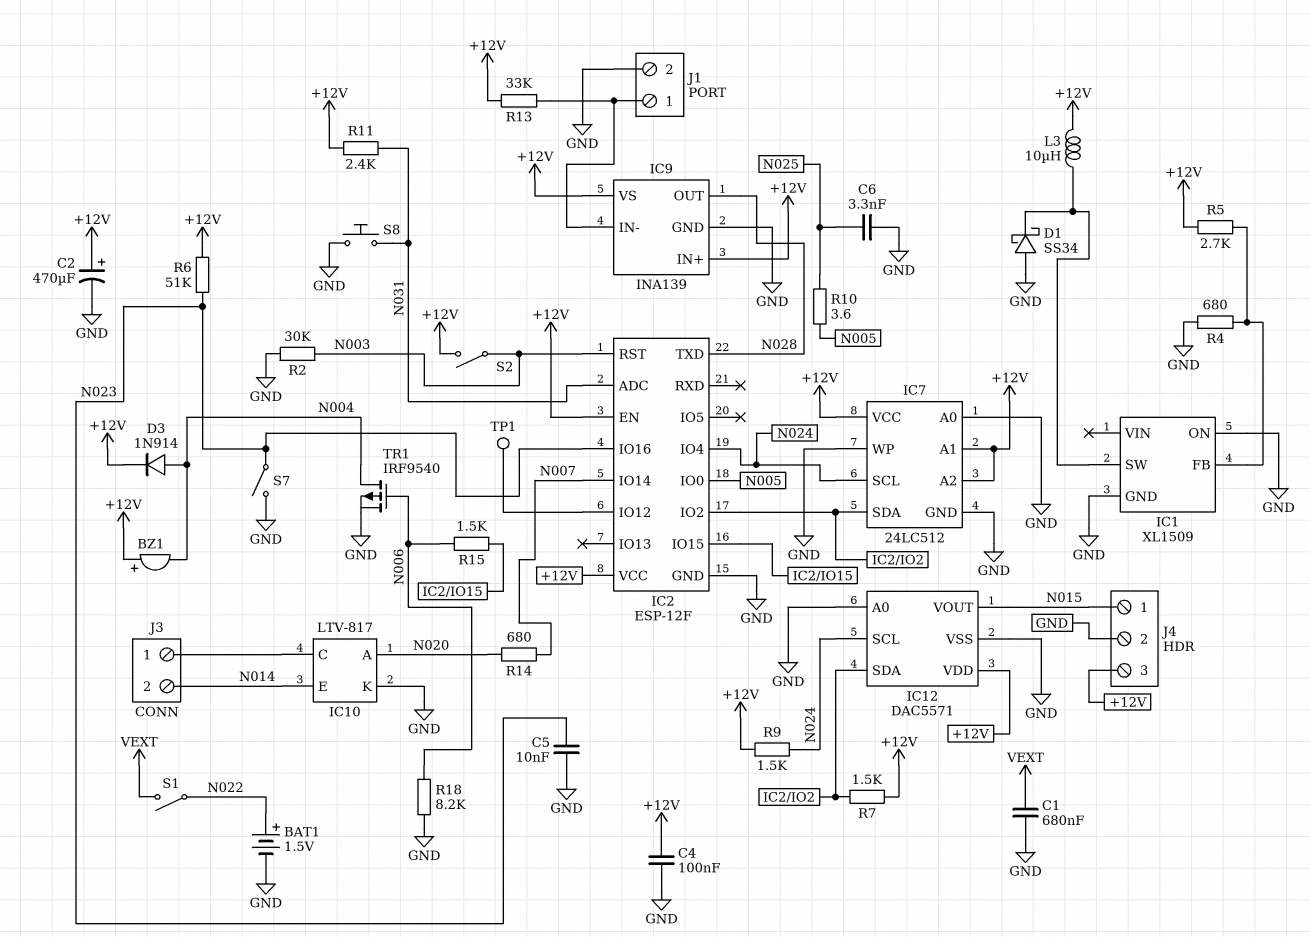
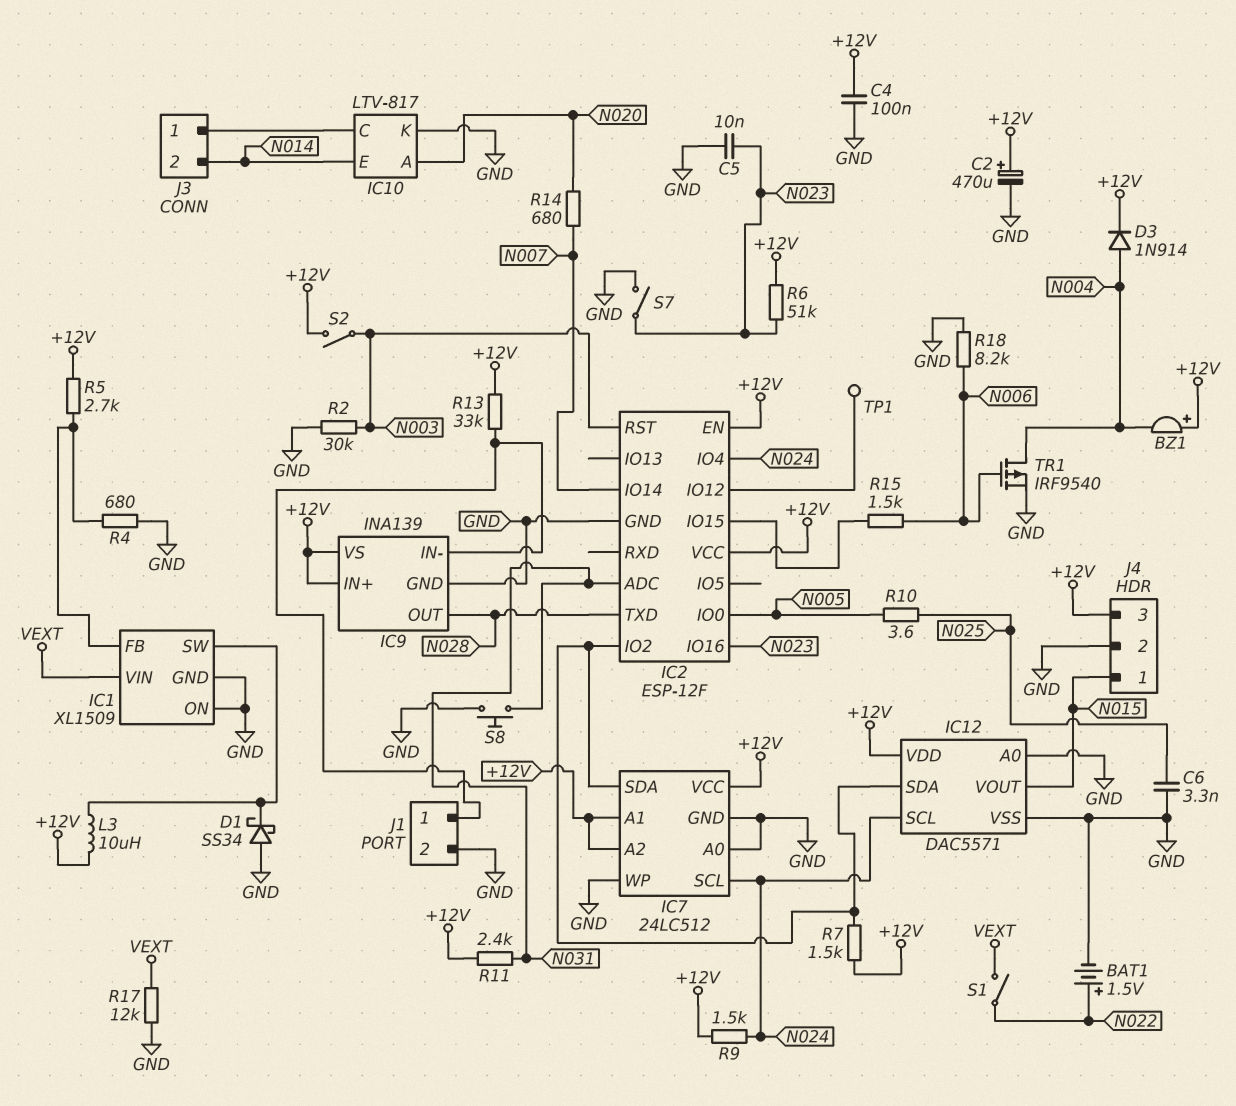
C1: 680nF (GND, VEXT) -> none
IC1 pin VIN: none -> VEXT
R17: none -> 12k (GND, VEXT)

